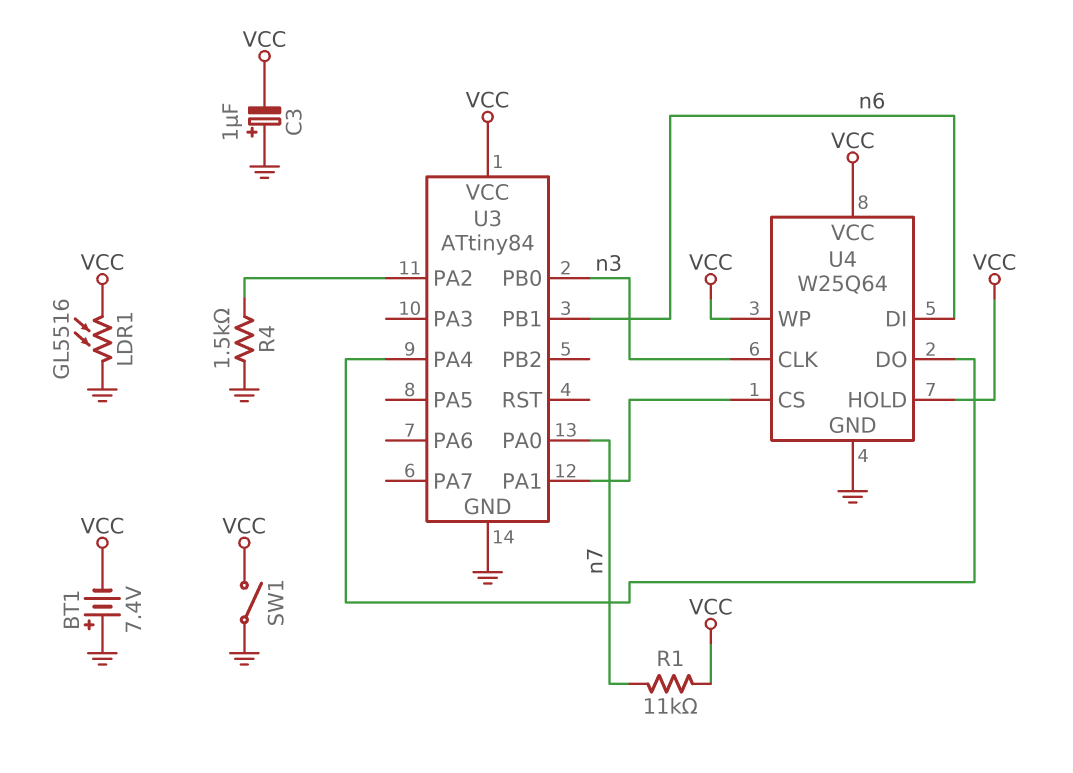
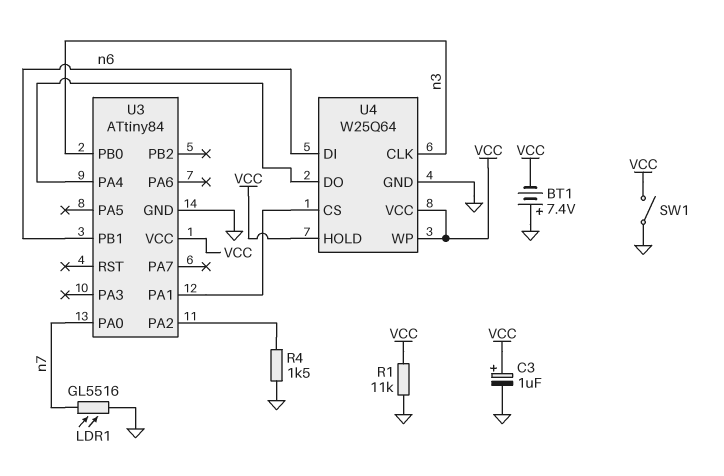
C3: 1uF (plus GND, minus VCC) -> 1uF (plus VCC, minus GND)
LDR1: GL5516 (GND, VCC) -> GL5516 (GND, n7)
R1: 11k (VCC, n7) -> 11k (GND, VCC)

